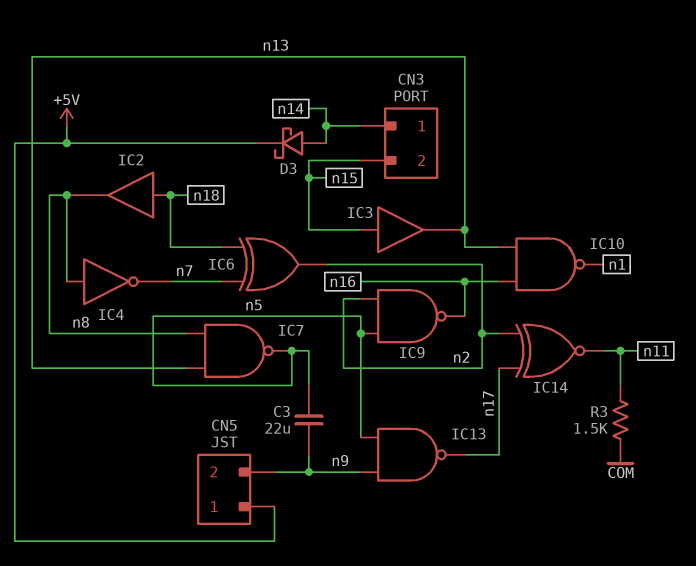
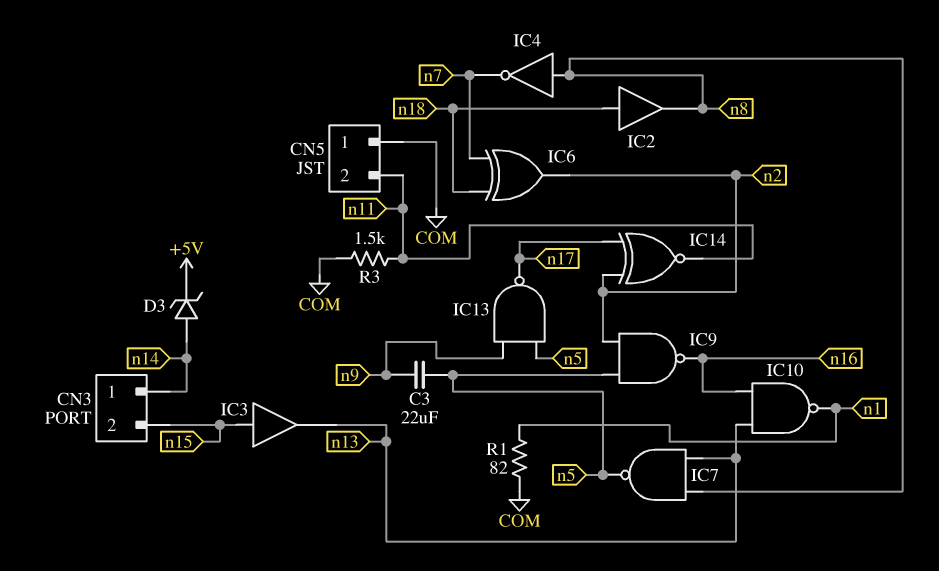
CN5 pin 1: +5V -> COM
CN5 pin 2: n9 -> n11
D3: schottky (A n14, K +5V) -> zener (A n14, K +5V)
R1: none -> 82 (COM, n1)

